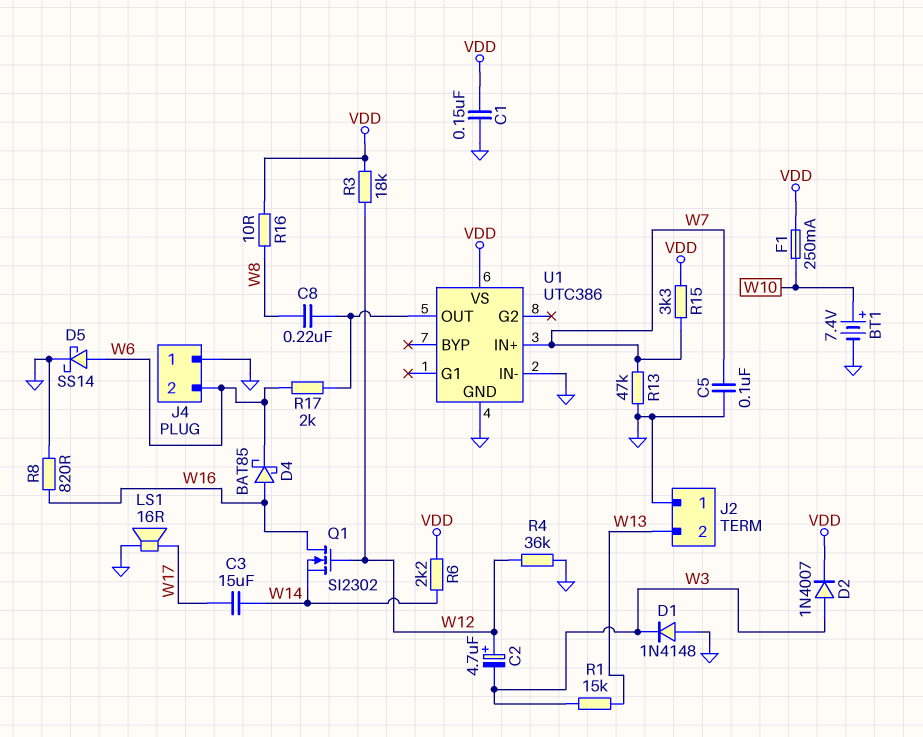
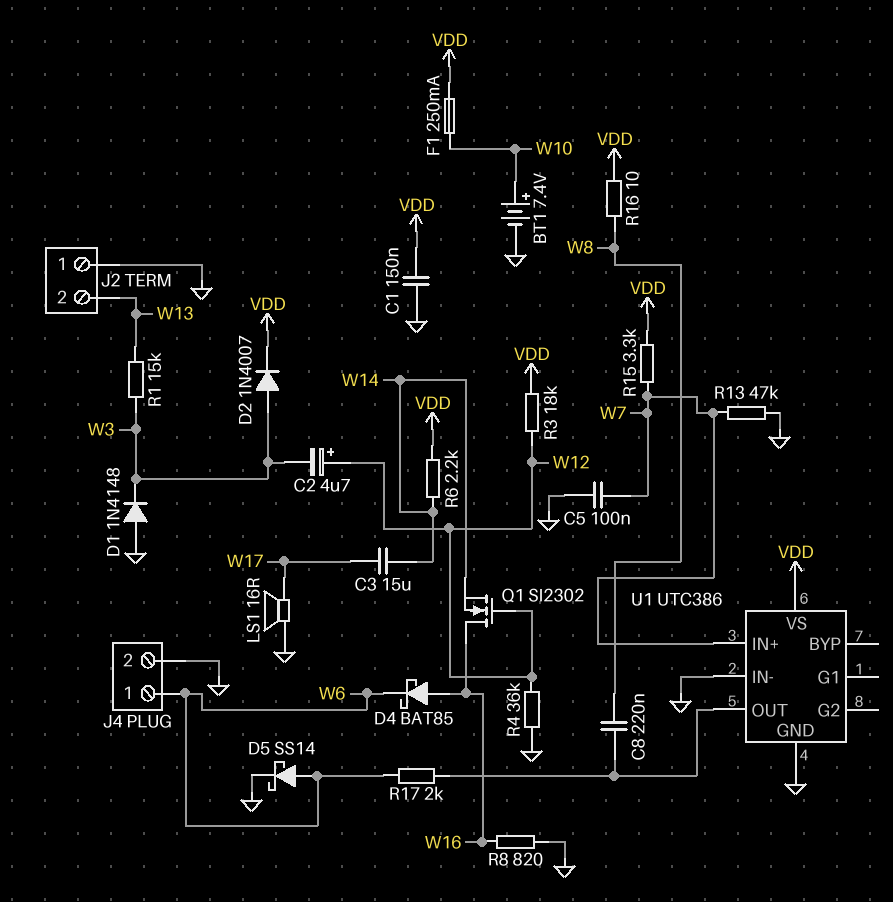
J4 pin 1: GND -> W6
J4 pin 2: W6 -> GND

